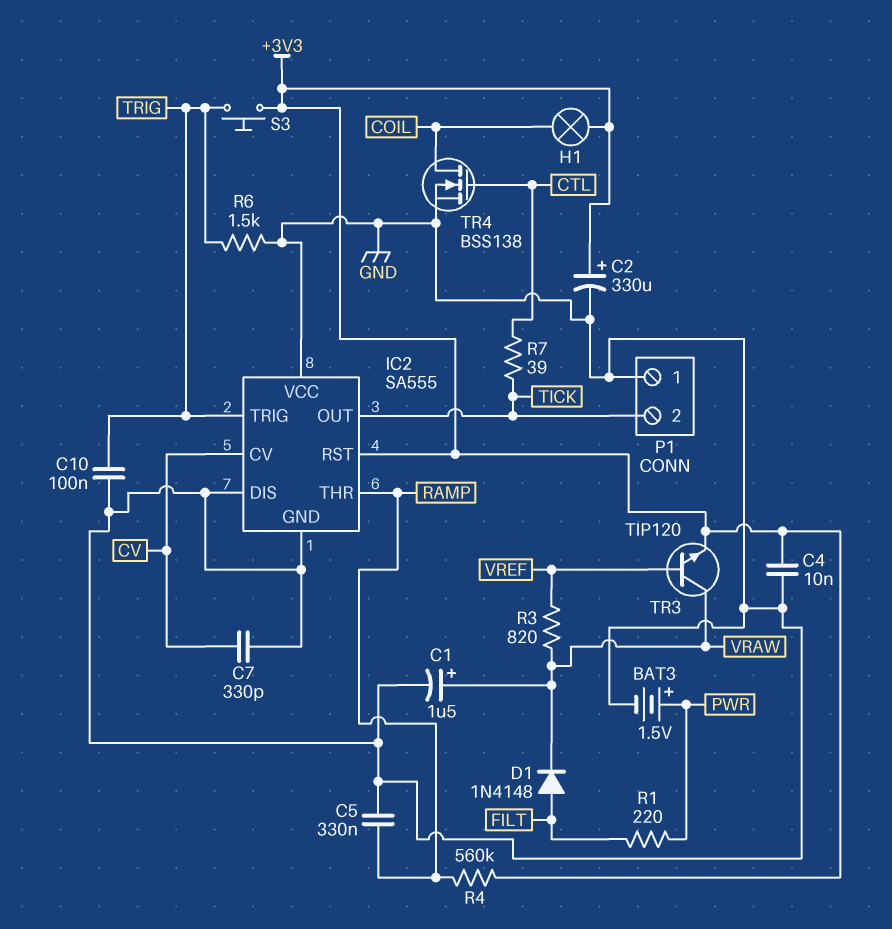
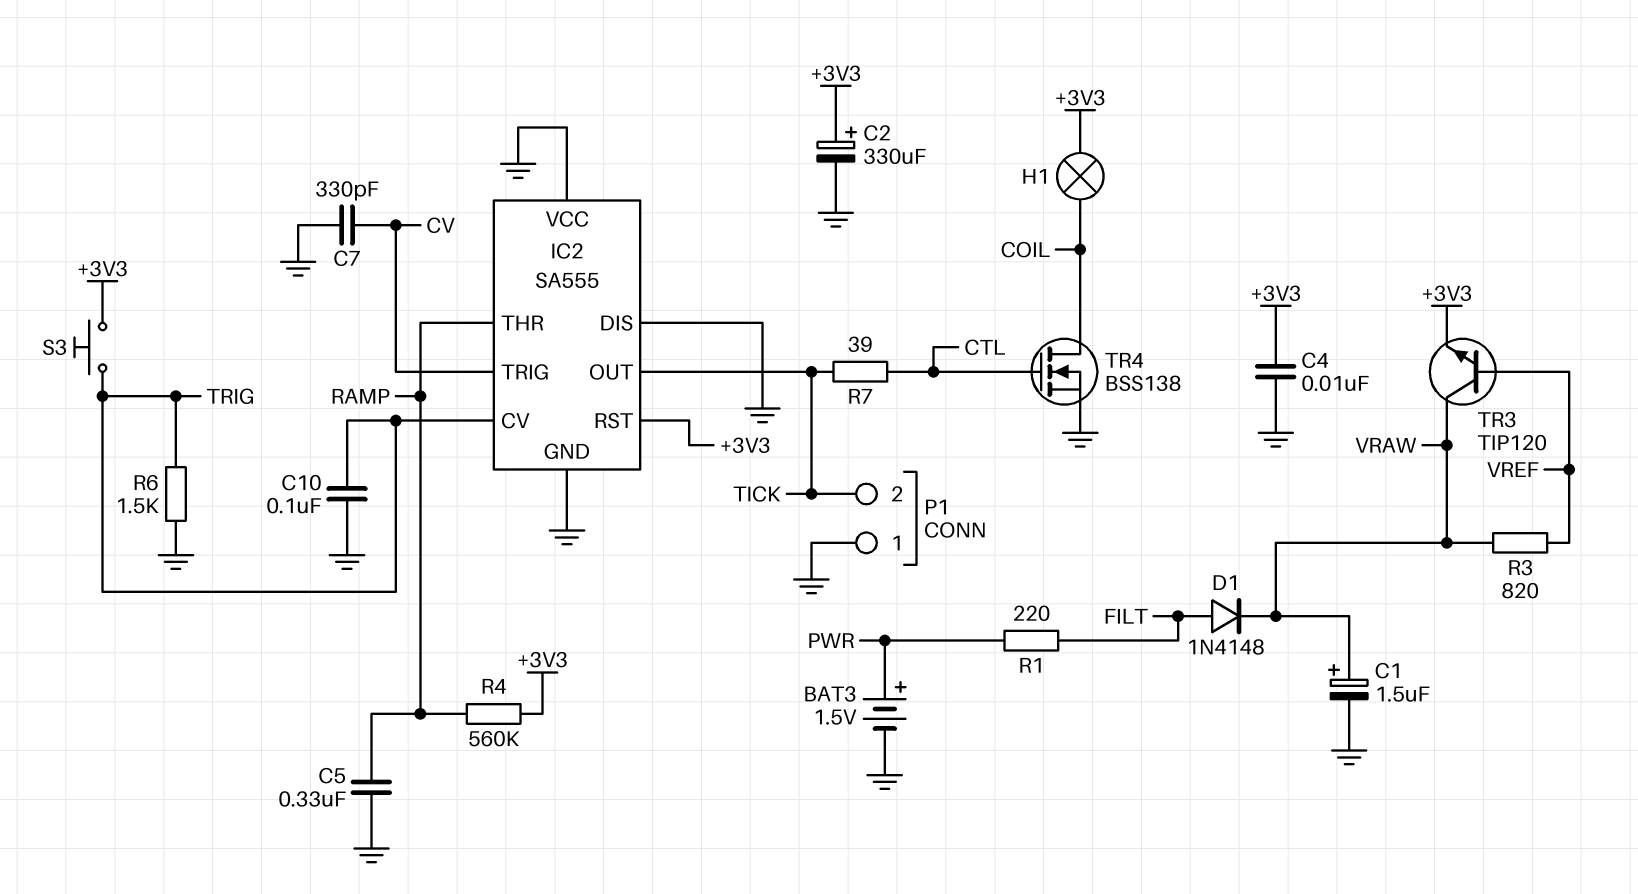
IC2 pin CV: CV -> TRIG
IC2 pin TRIG: TRIG -> CV

